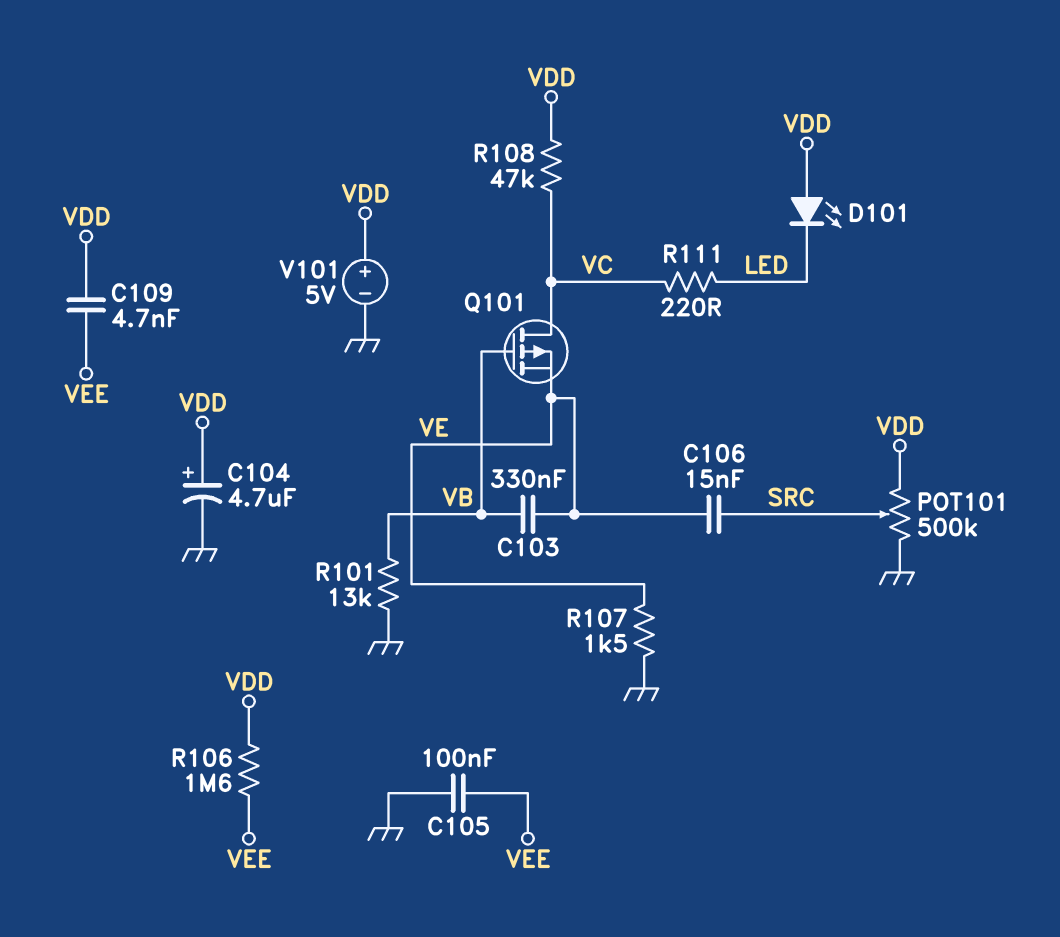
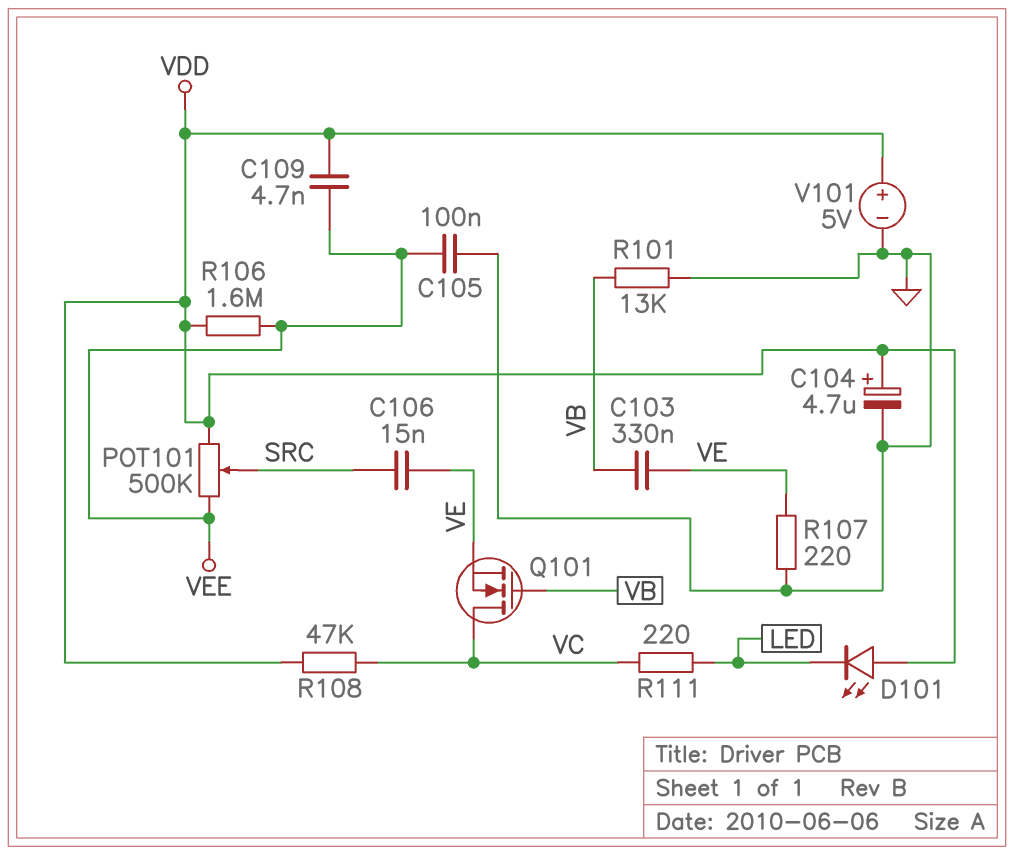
POT101: 500k (GND, VDD, wiper SRC) -> 500k (VDD, VEE, wiper SRC)
Q101: PMOS (G VB, D VC, S VE) -> NMOS (G VB, D VC, S VE)
R107: 1.5k (GND, VE) -> 220 (GND, VE)

